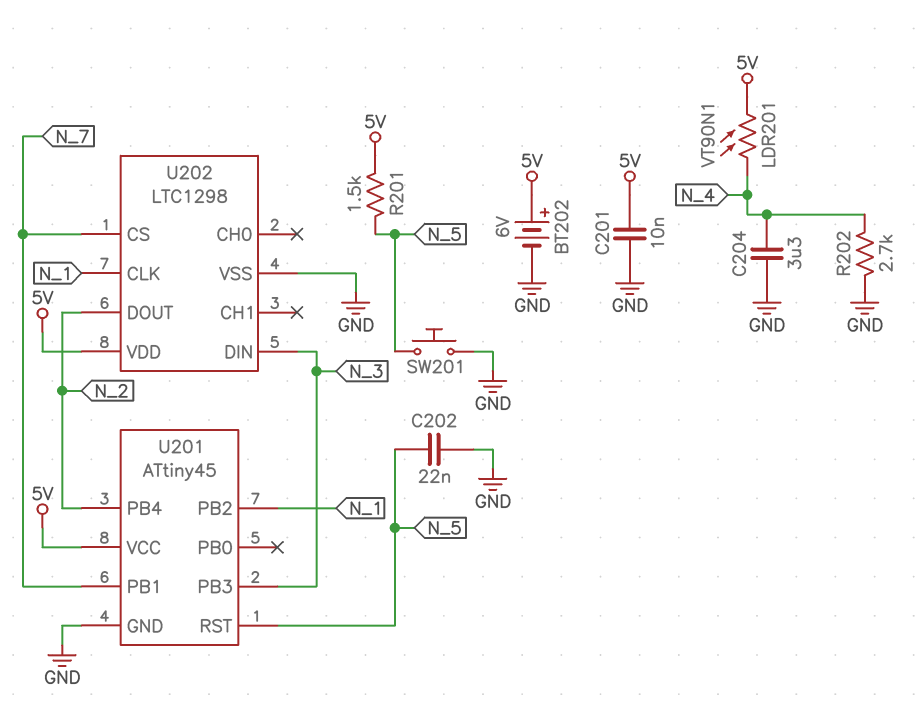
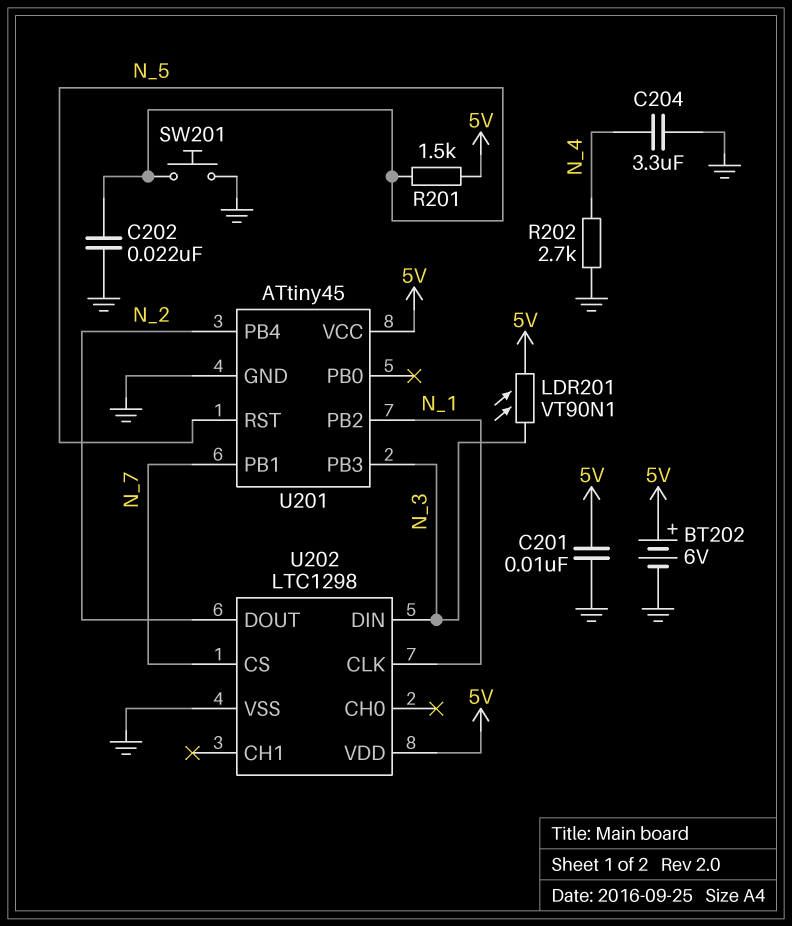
LDR201: VT90N1 (5V, N_4) -> VT90N1 (5V, N_3)

